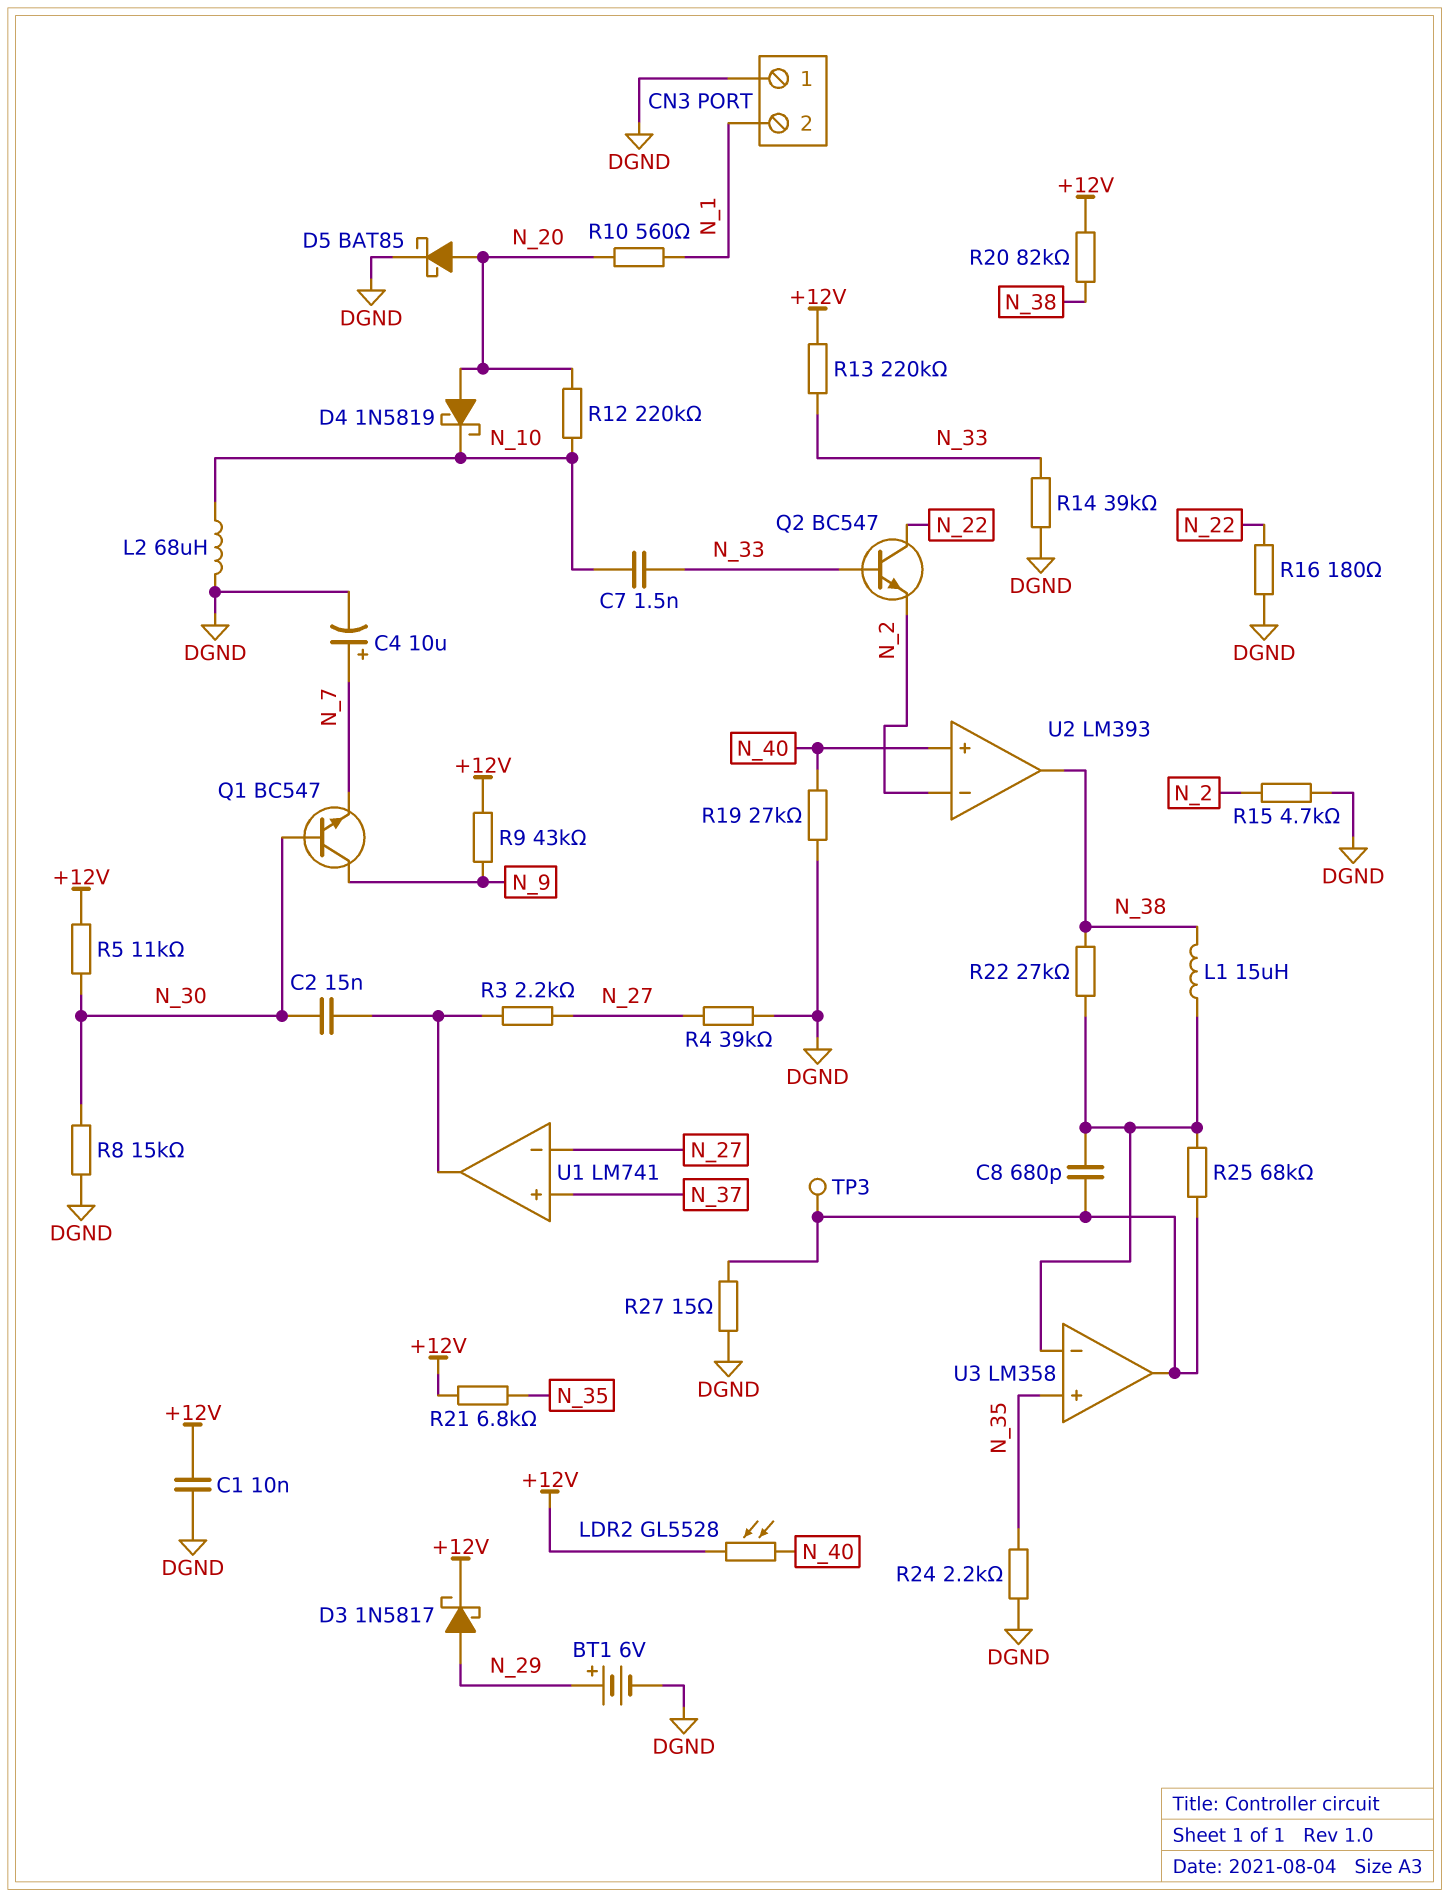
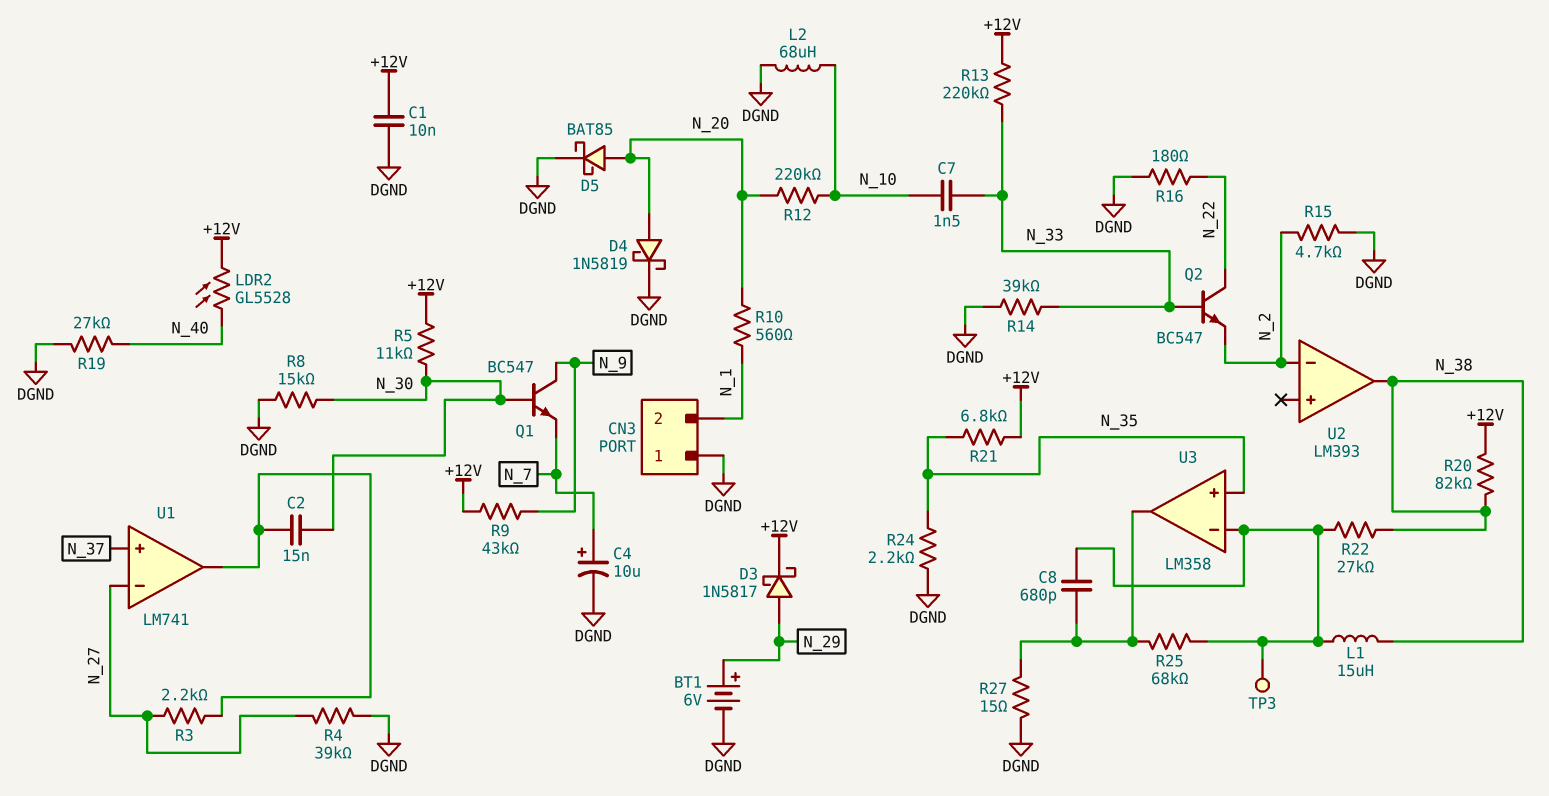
D4: schottky 1N5819 (A N_20, K N_10) -> schottky 1N5819 (A N_20, K DGND)
TP3: test point (U3/out) -> test point (U3/in-)
U2 pin in+: N_40 -> none

